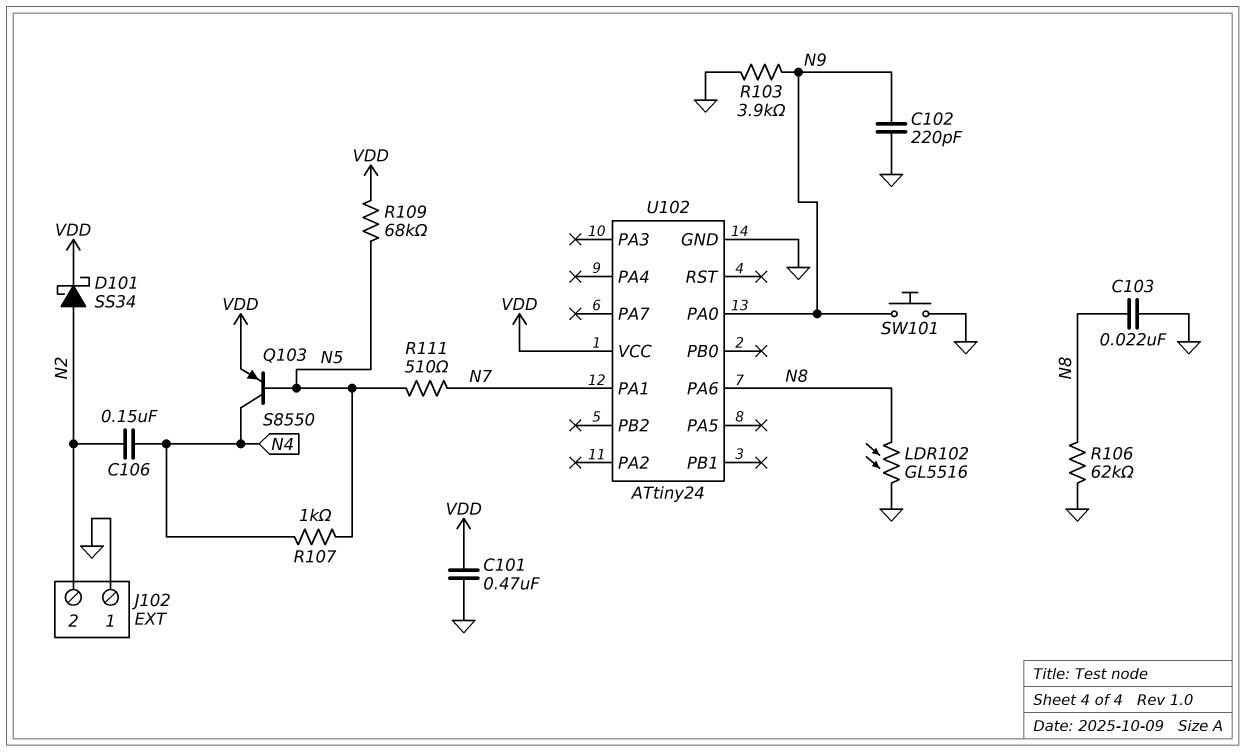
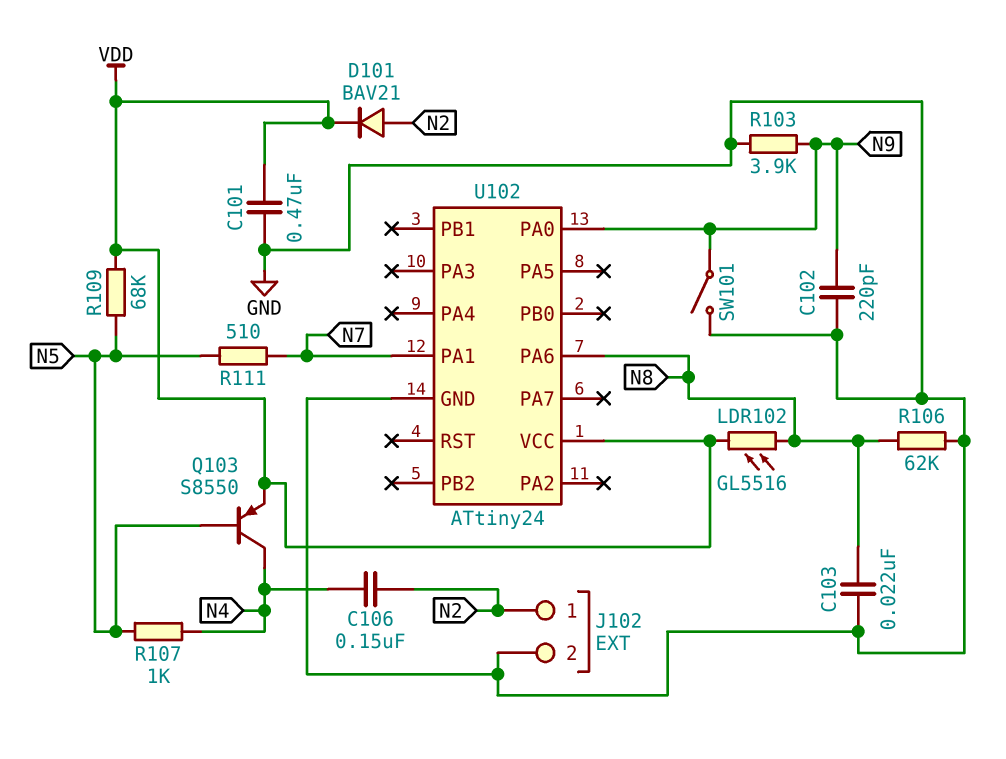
D101: schottky SS34 (A N2, K VDD) -> diode BAV21 (A N2, K VDD)
J102 pin 1: GND -> N2
J102 pin 2: N2 -> GND
LDR102: GL5516 (GND, N8) -> GL5516 (N8, VDD)
SW101: button (GND, N9) -> switch (GND, N9)

